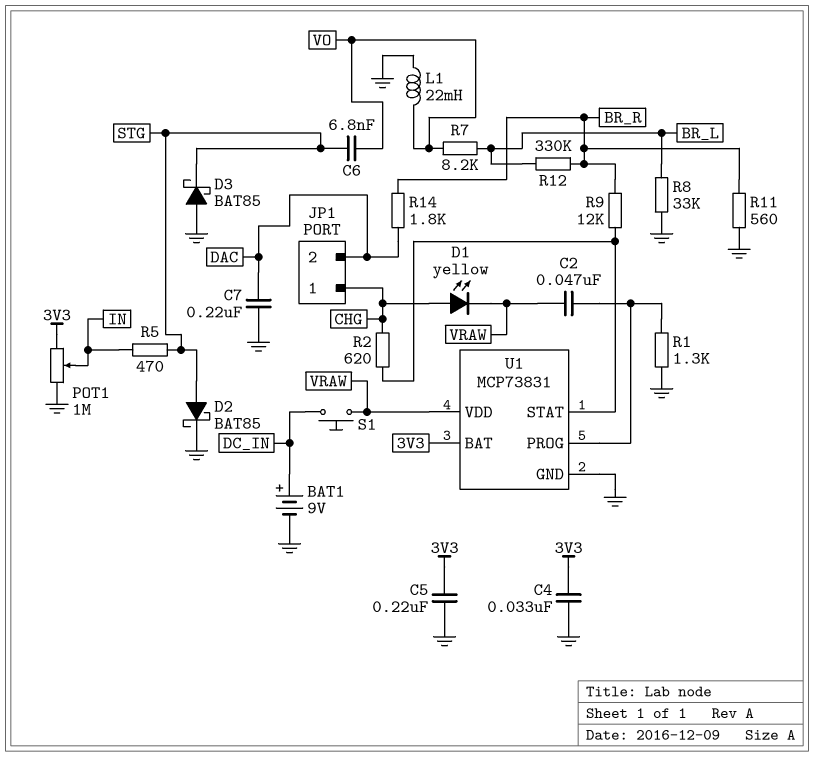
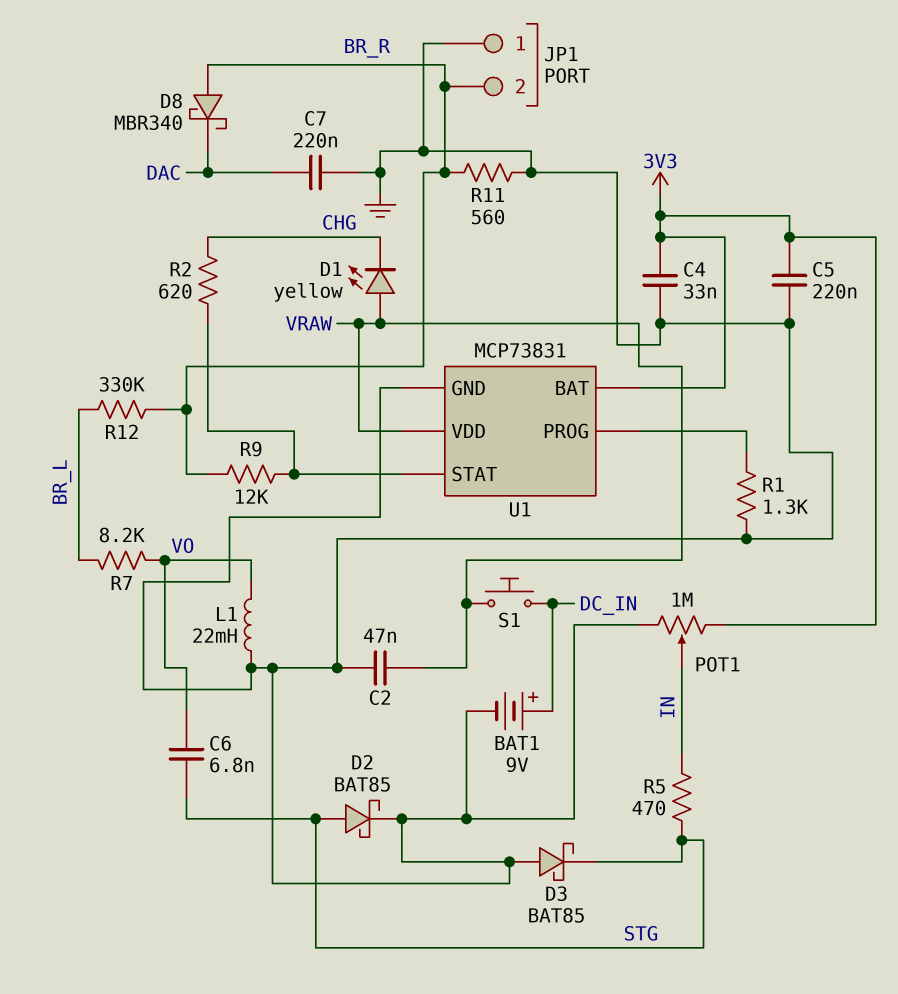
C2: 47nF (U1/PROG, VRAW) -> 47nF (GND, VRAW)
D1: LED yellow (A CHG, K VRAW) -> LED yellow (A VRAW, K CHG)
D8: none -> schottky MBR340 (A BR_R, K DAC)
JP1 pin 1: CHG -> GND
JP1 pin 2: DAC -> BR_R
R8: 33k (BR_L, GND) -> none
R14: 1.8k (BR_R, DAC) -> none

